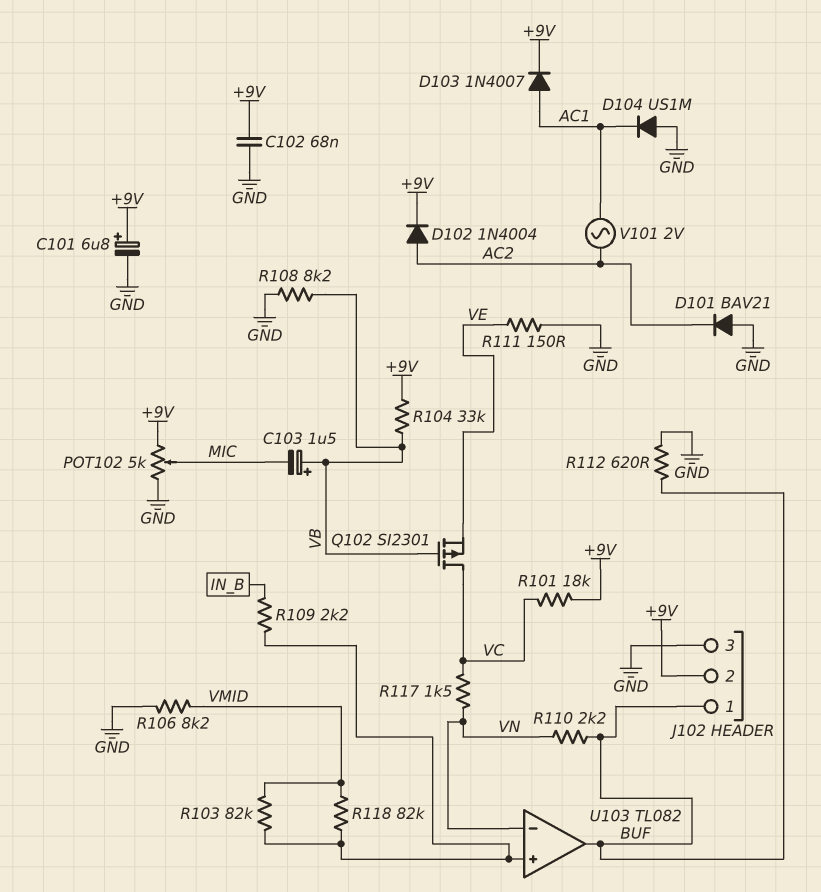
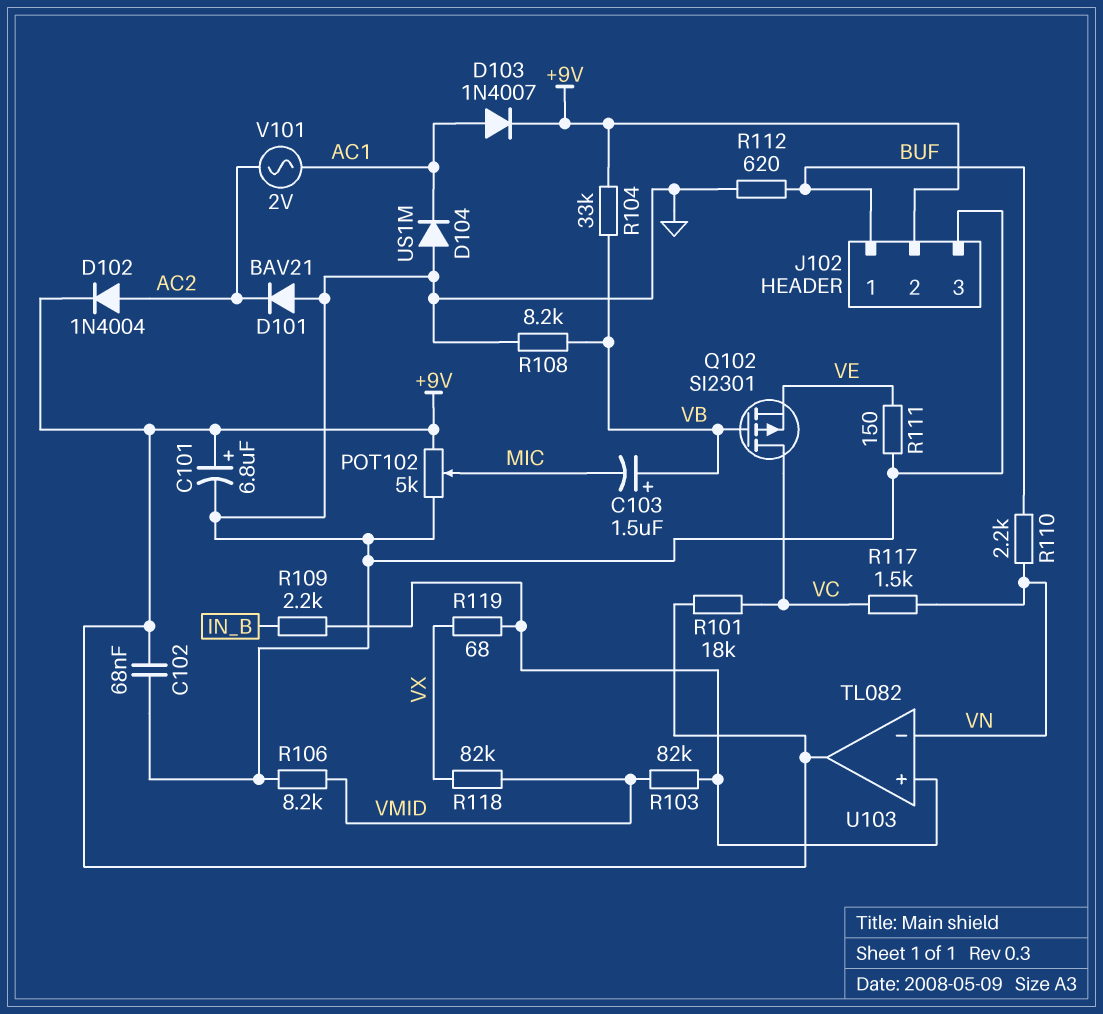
R118: 82k (U103/in+, VMID) -> 82k (VMID, VX)
R119: none -> 68 (U103/in+, VX)
U103 pin out: BUF -> +9V

